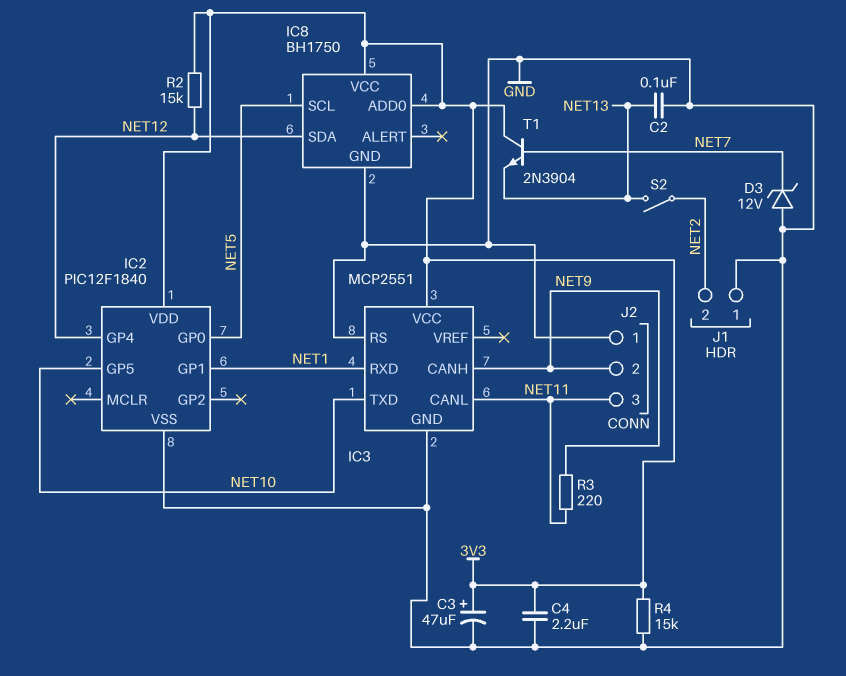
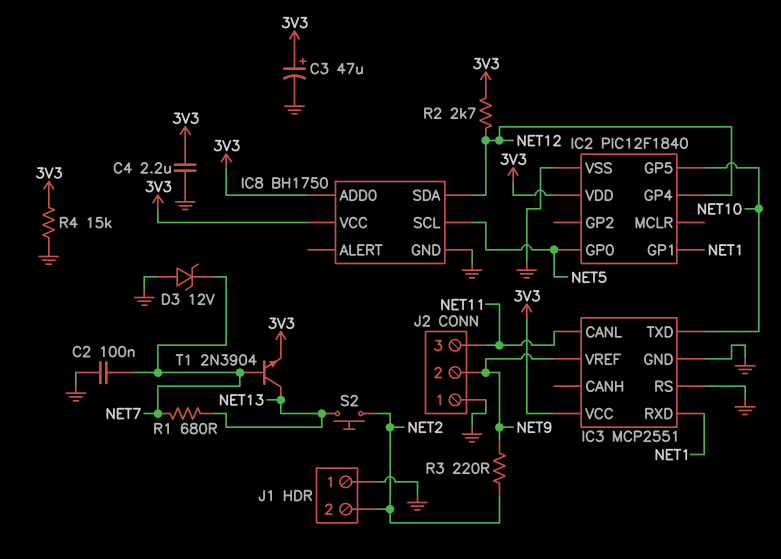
C2: 100nF (GND, NET13) -> 100nF (GND, NET7)
IC3 pin CANH: NET9 -> none
IC3 pin VREF: none -> NET9
R1: none -> 680 (NET7, NET13)
R2: 15k (3V3, NET12) -> 2.7k (3V3, NET12)
R3: 220 (NET9, NET11) -> 220 (NET2, NET9)
S2: switch (NET2, NET13) -> button (NET2, NET13)
T1: NPN 2N3904 (B NET7, C 3V3, E NET13) -> NPN 2N3904 (B NET7, C NET13, E 3V3)

